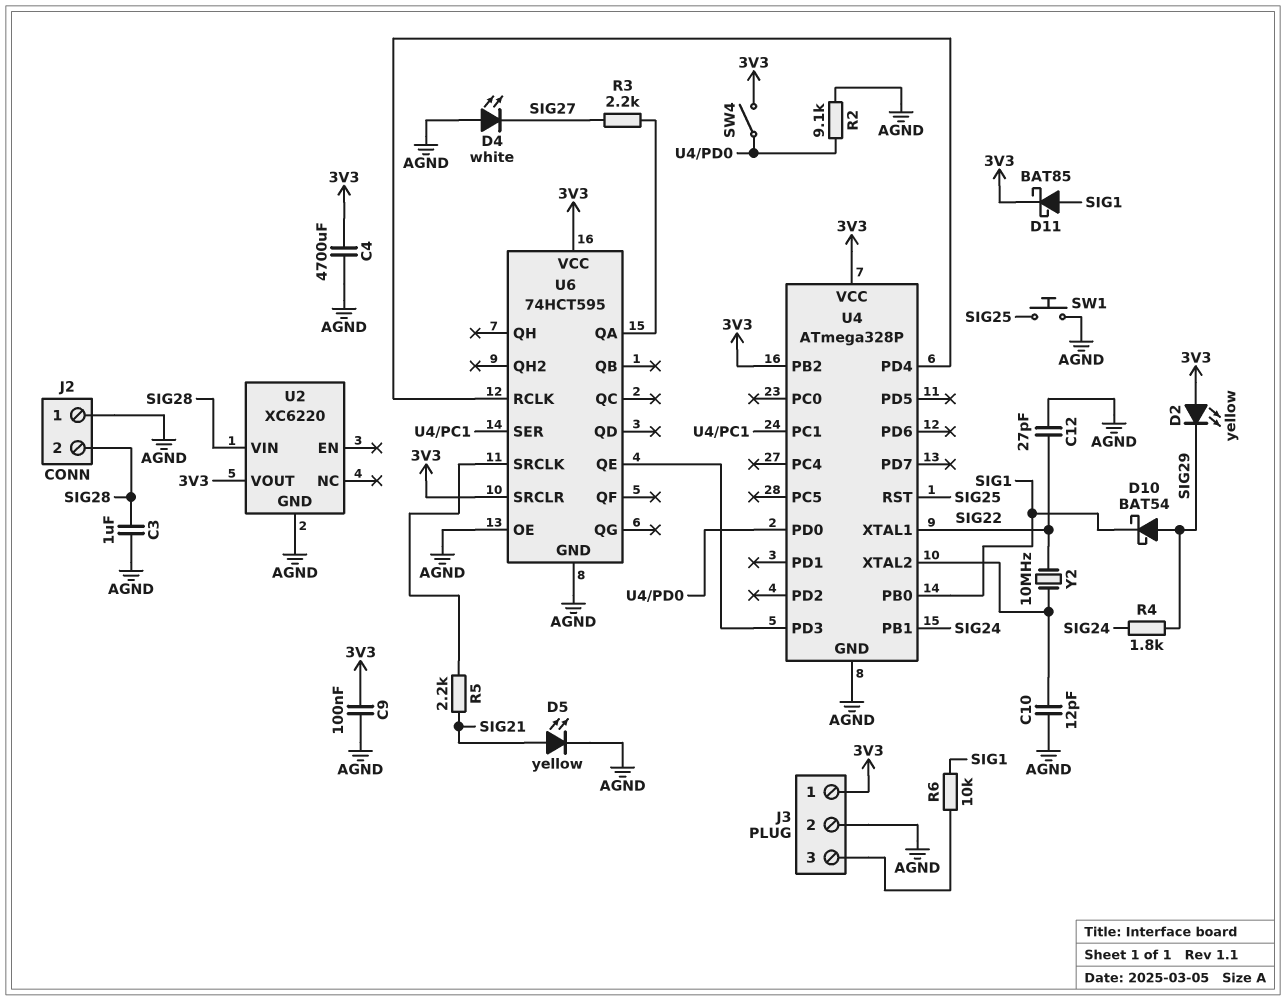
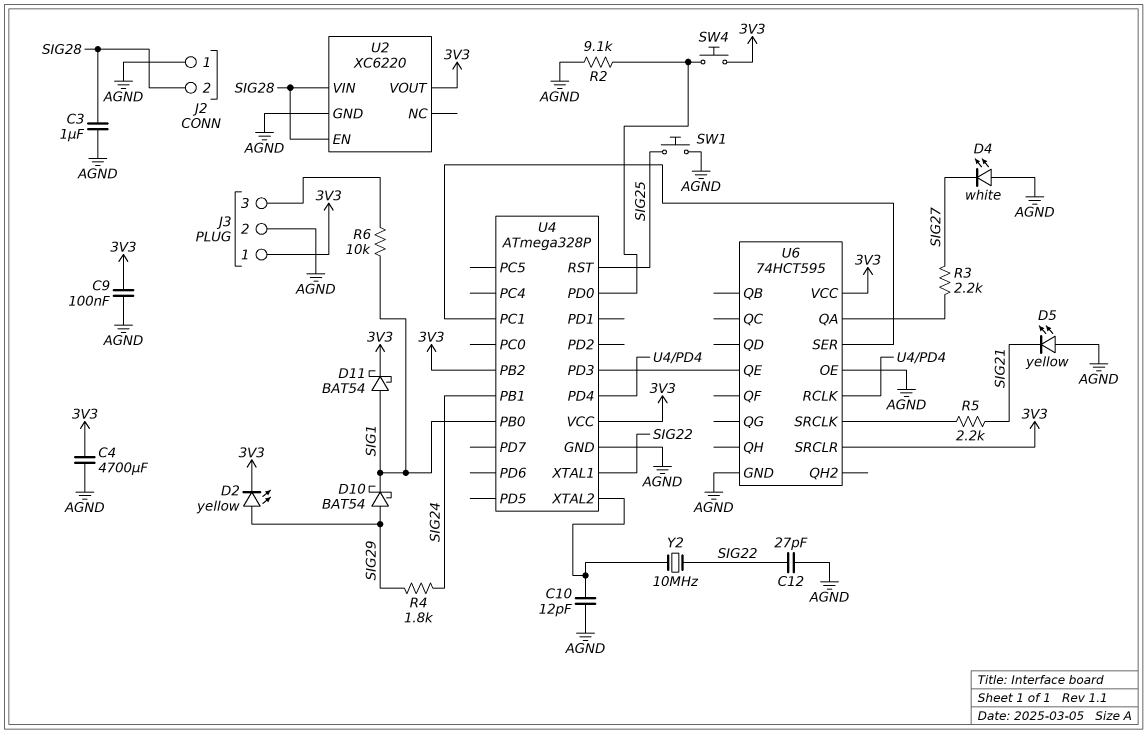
D2: LED yellow (A 3V3, K SIG29) -> LED yellow (A SIG29, K 3V3)
D5: LED yellow (A SIG21, K AGND) -> LED yellow (A AGND, K SIG21)
D11: schottky BAT85 (A SIG1, K 3V3) -> schottky BAT54 (A SIG1, K 3V3)
SW4: switch (3V3, U4/PD0) -> button (3V3, U4/PD0)
U2 pin EN: none -> SIG28

